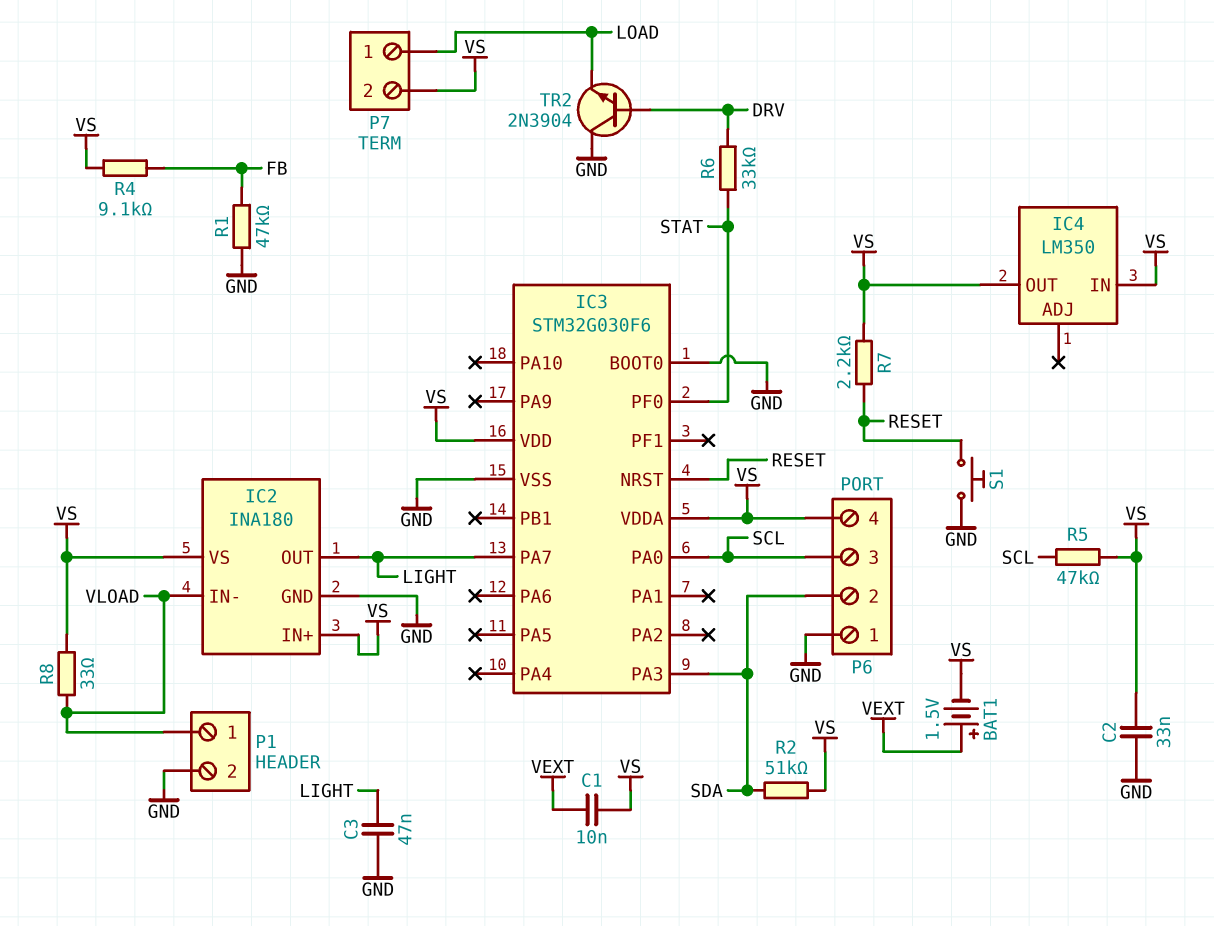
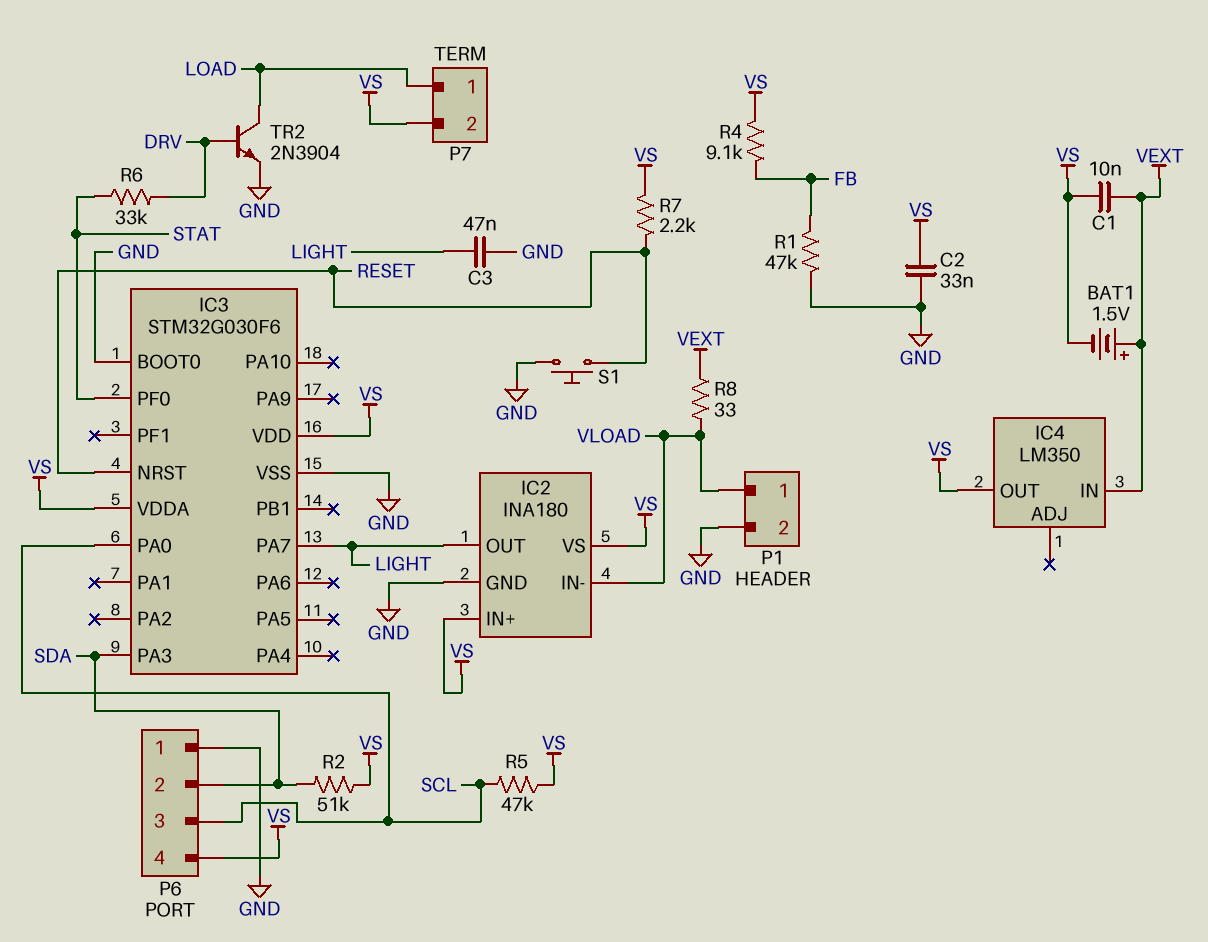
IC4 pin IN: VS -> VEXT
R8: 33 (VLOAD, VS) -> 33 (VEXT, VLOAD)
TR2: NPN 2N3904 (B DRV, C GND, E LOAD) -> NPN 2N3904 (B DRV, C LOAD, E GND)

